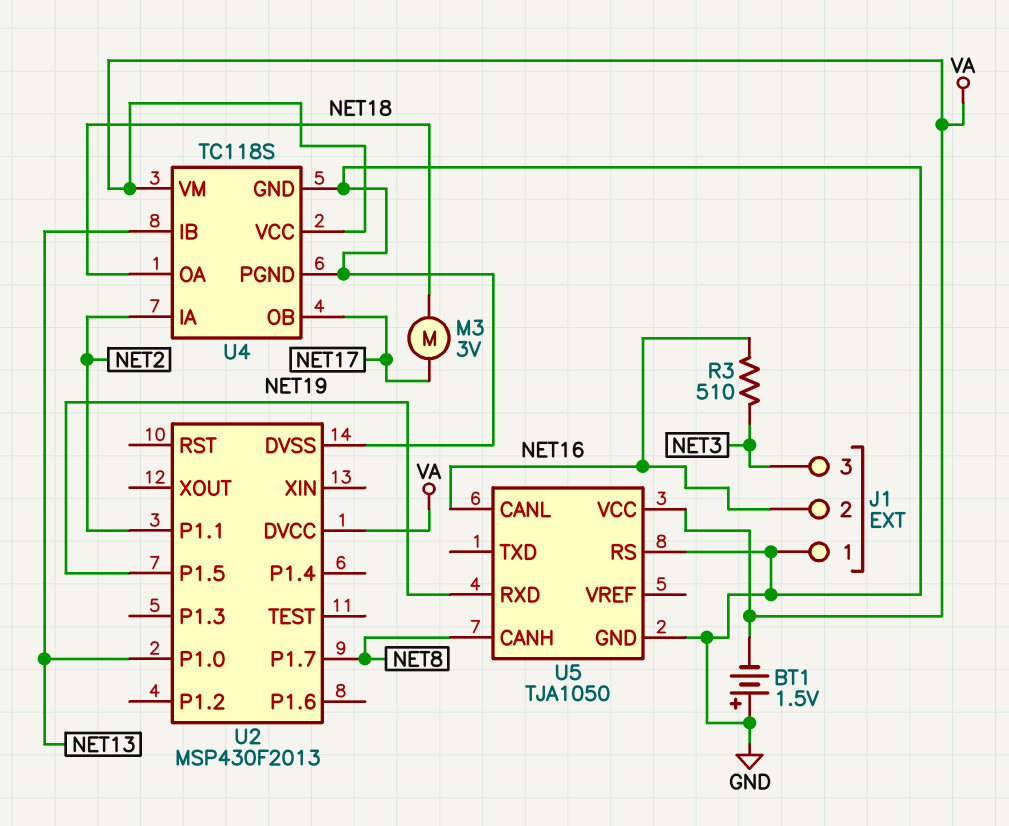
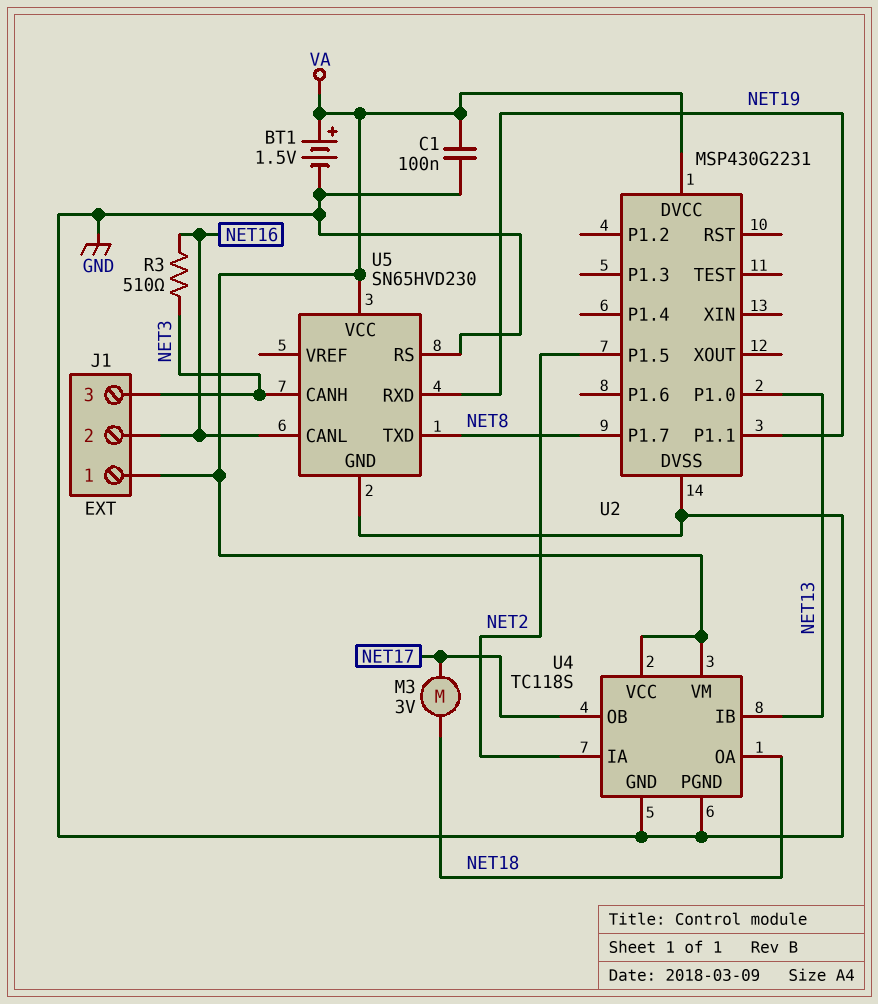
BT1: 1.5V (plus GND, minus VA) -> 1.5V (plus VA, minus GND)
C1: none -> 100nF (GND, VA)
J1 pin 1: GND -> VA
U2: MSP430F2013 -> MSP430G2231
U2 pin P1.1: NET2 -> NET19
U2 pin P1.5: NET19 -> NET2
U5: TJA1050 -> SN65HVD230
U5 pin CANH: NET8 -> NET3
U5 pin TXD: none -> NET8

